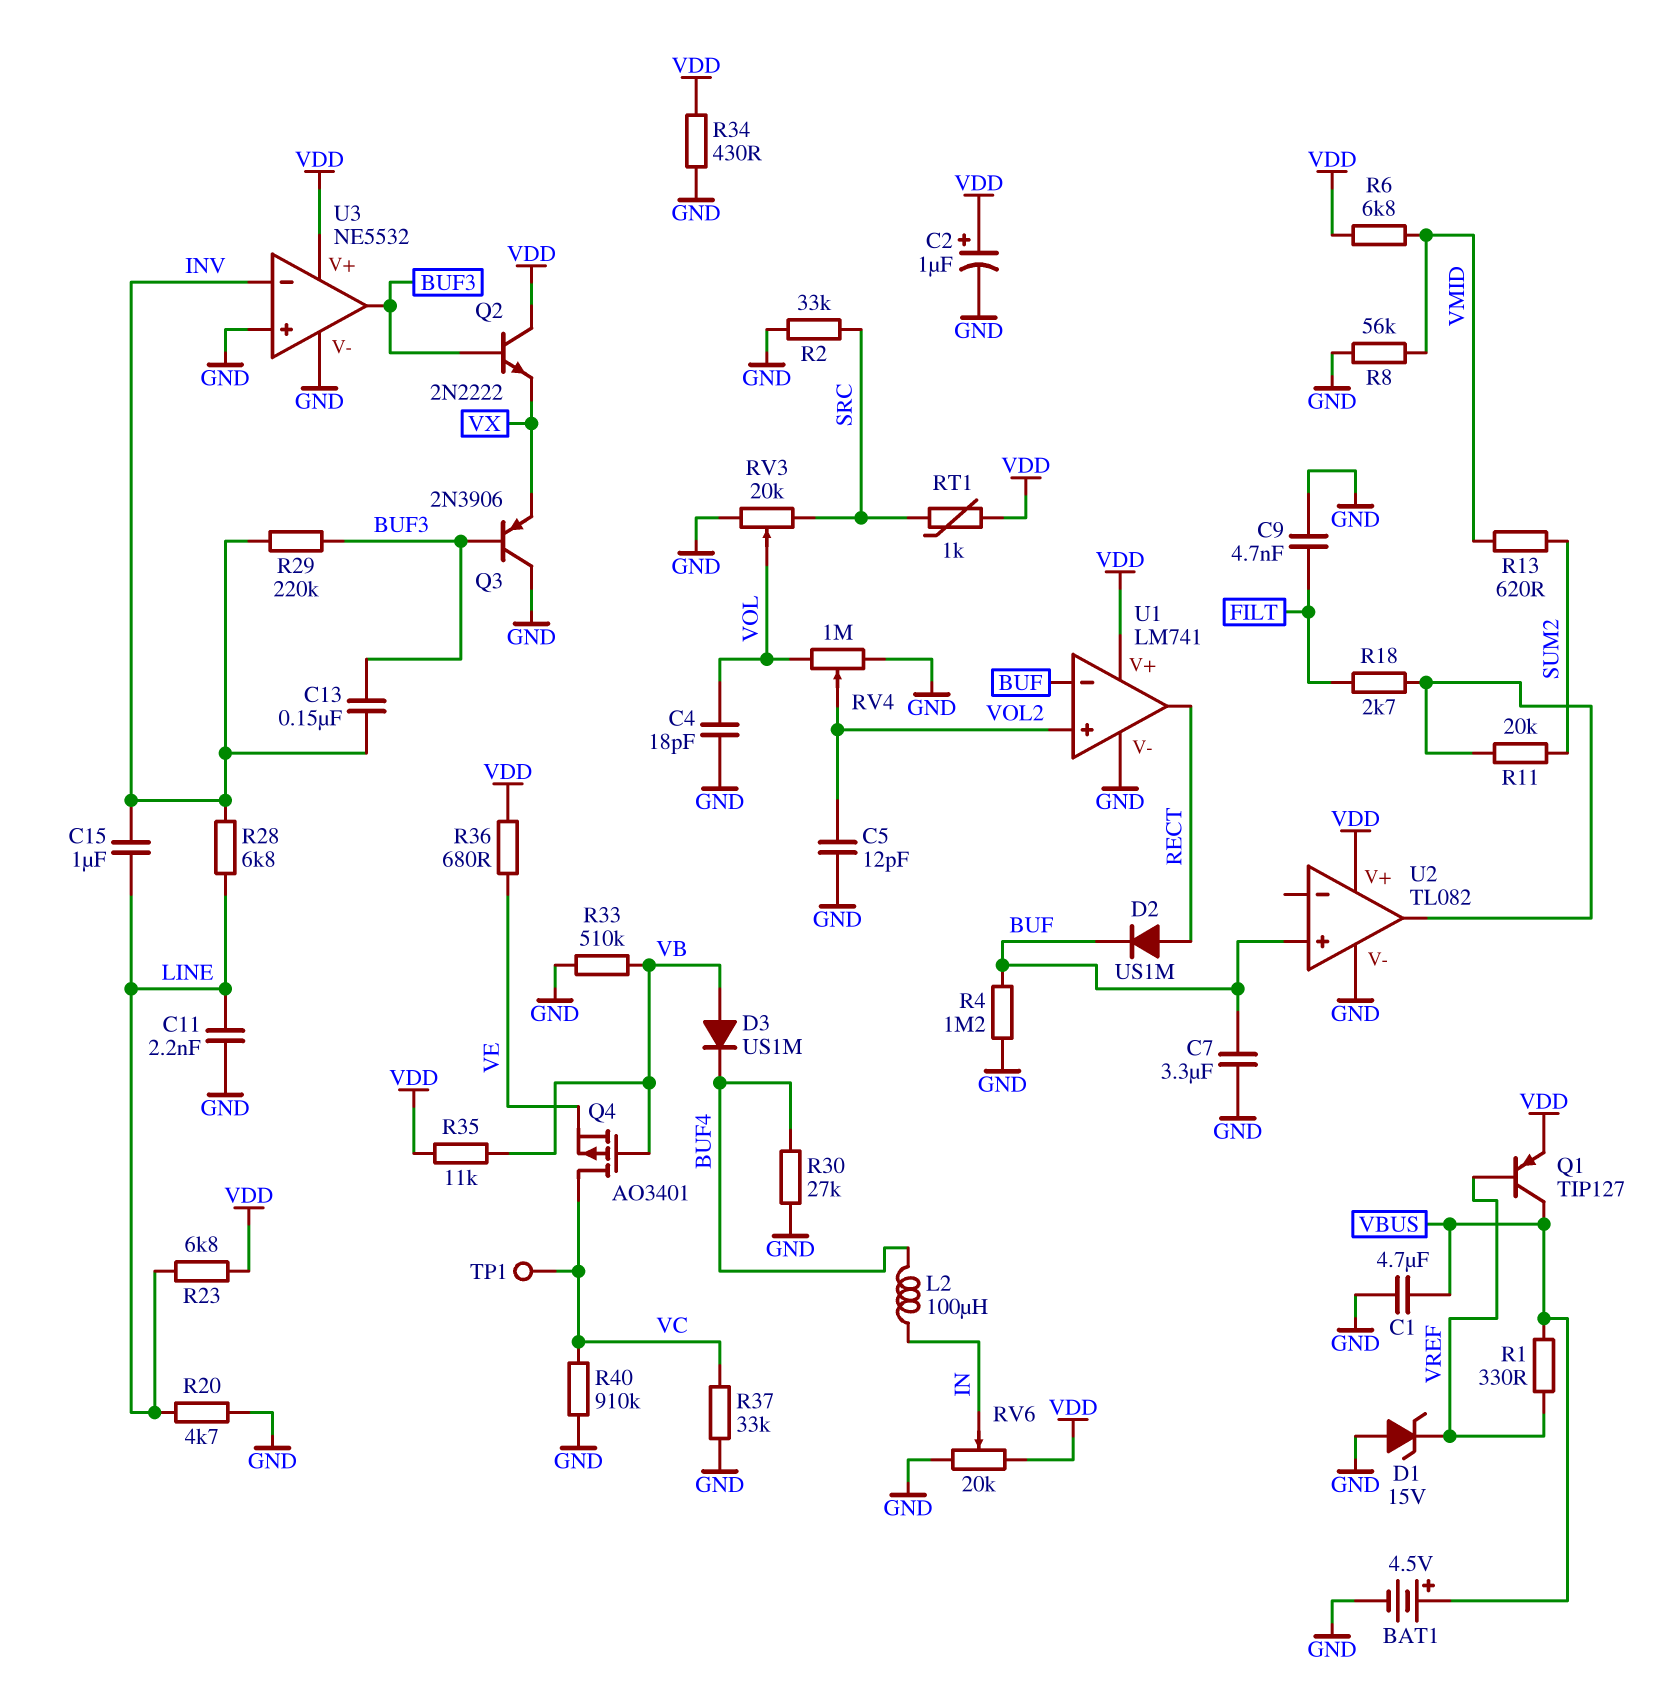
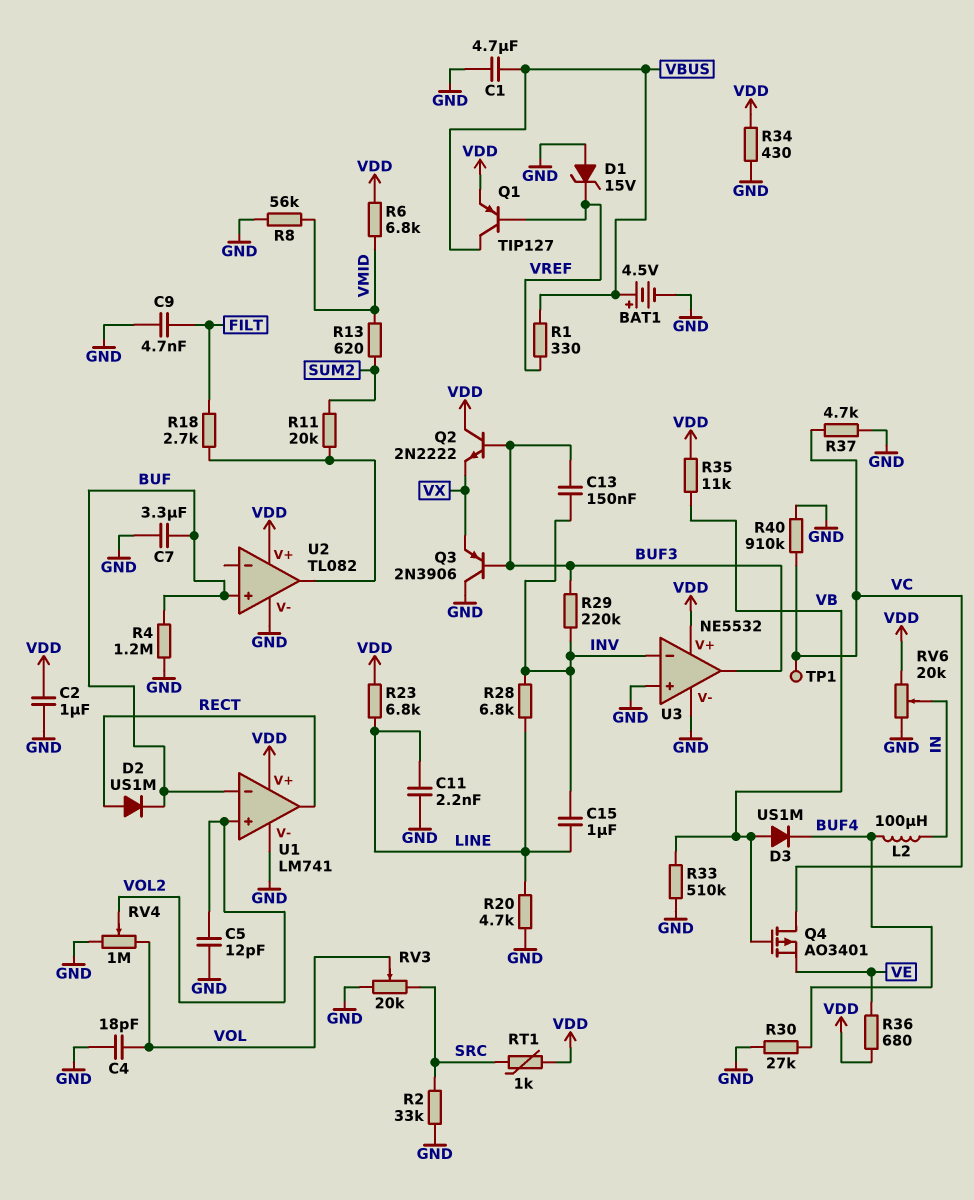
C2: 1uF (plus VDD, minus GND) -> 1uF (GND, VDD)
R37: 33k (GND, VC) -> 4.7k (GND, VC)

